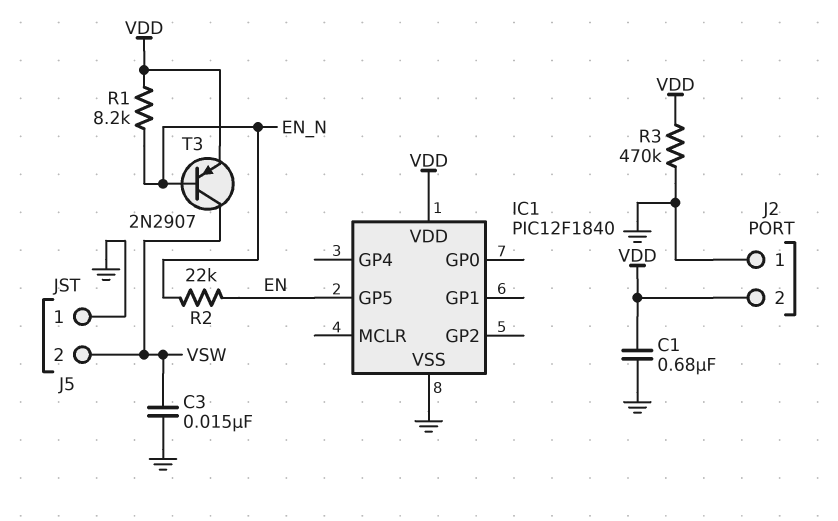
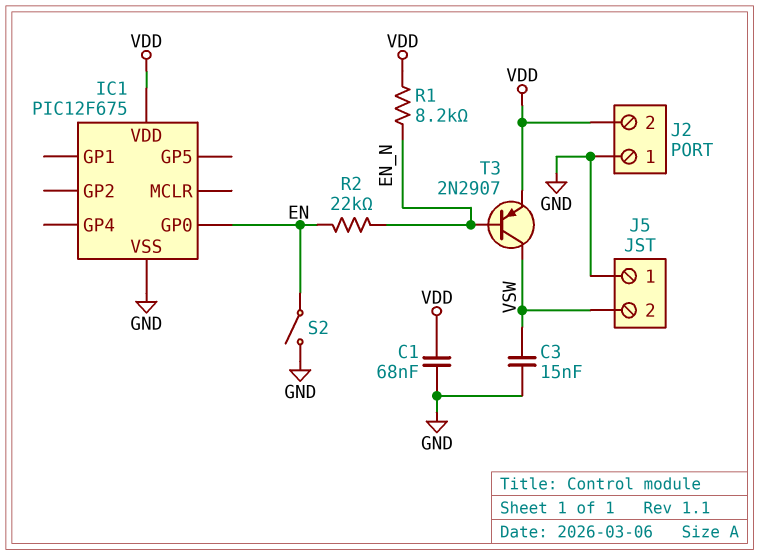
C1: 680nF (GND, VDD) -> 68nF (GND, VDD)
IC1: PIC12F1840 -> PIC12F675
IC1 pin GP0: none -> EN
IC1 pin GP5: EN -> none
R3: 470k (GND, VDD) -> none
S2: none -> switch (EN, GND)

